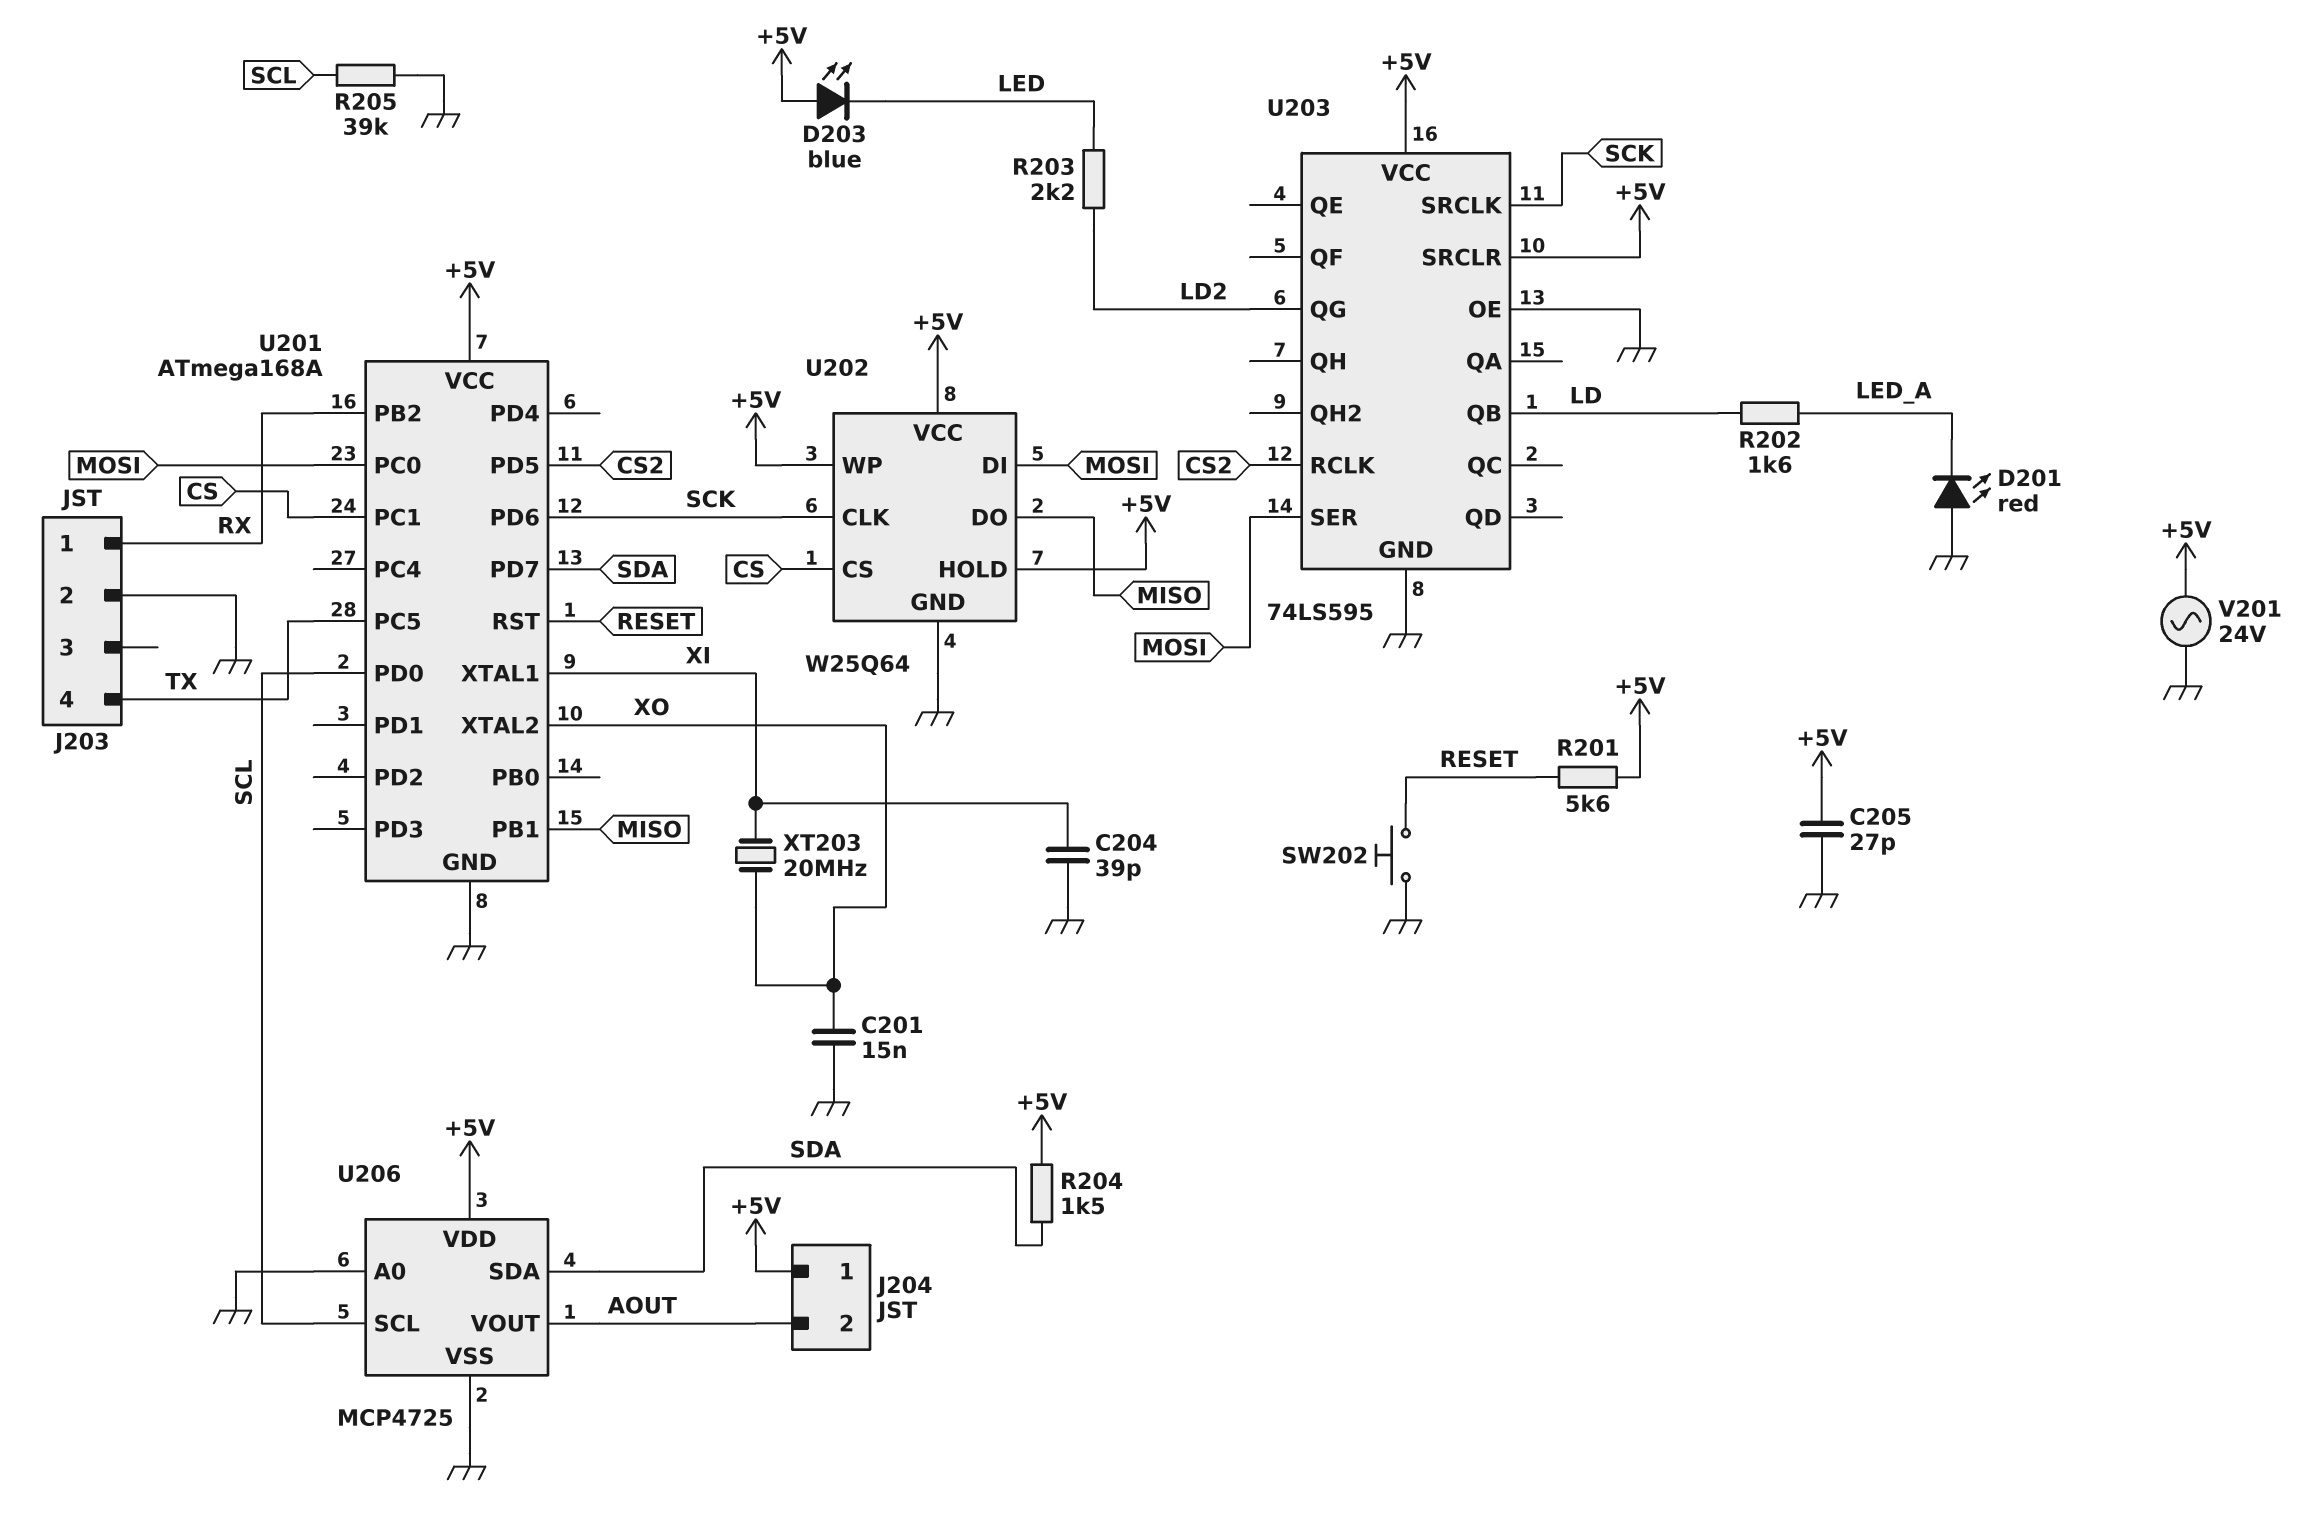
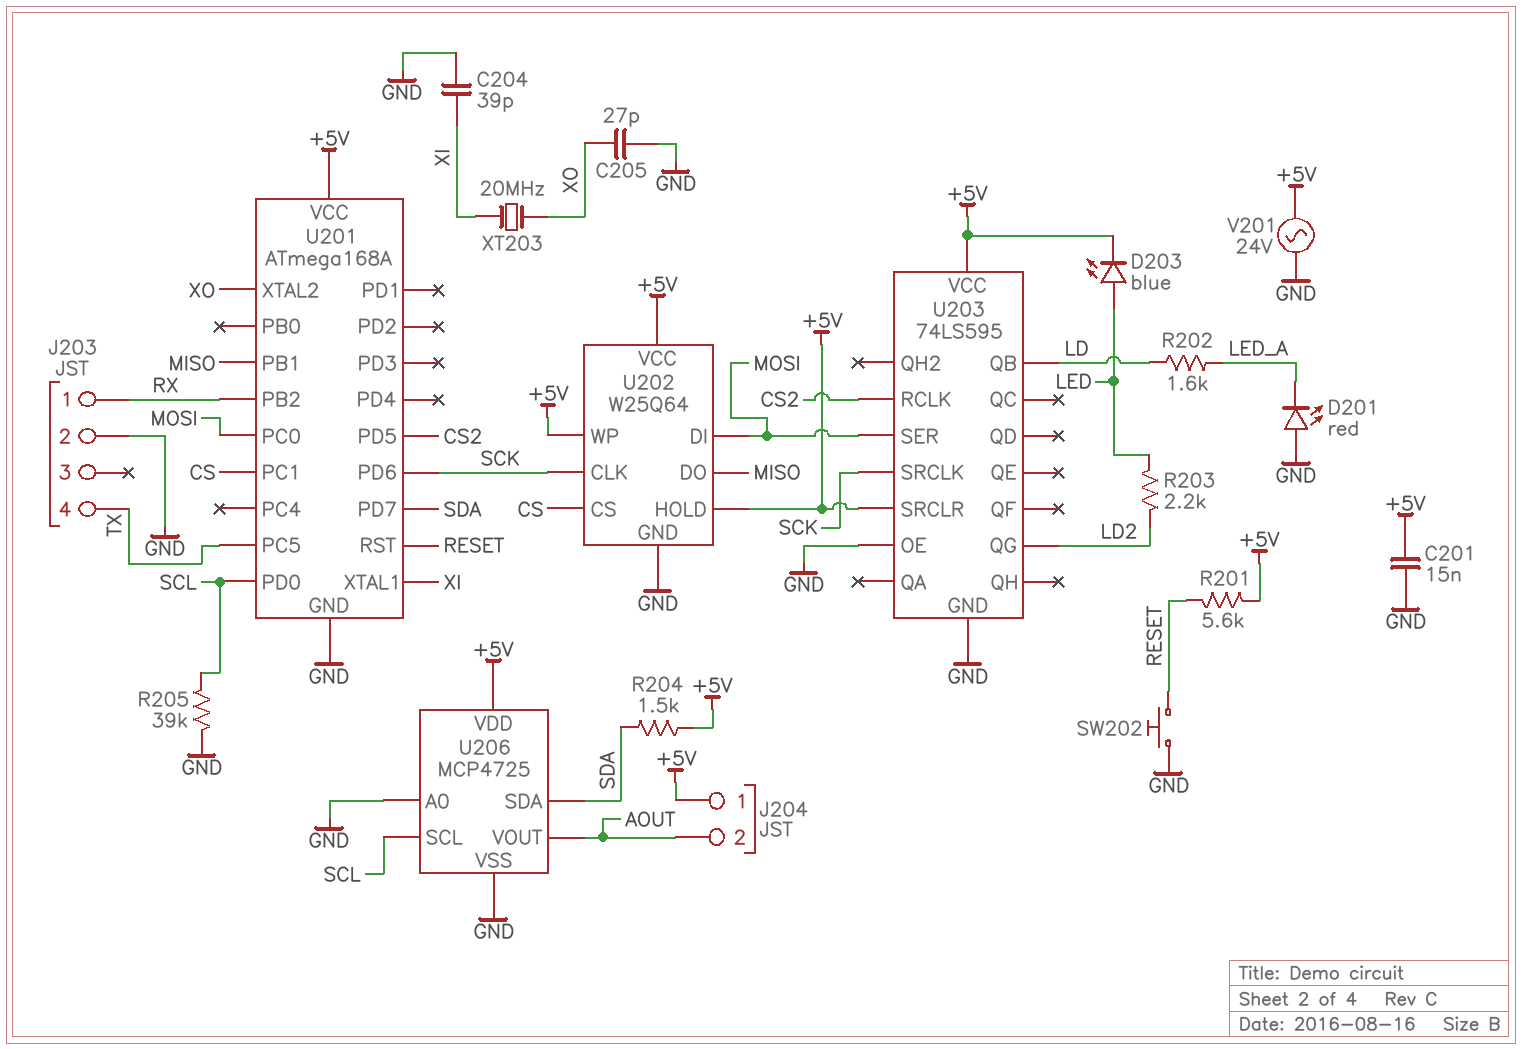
C201: 15nF (GND, XO) -> 15nF (+5V, GND)
C205: 27pF (+5V, GND) -> 27pF (GND, XO)
D203: LED blue (A +5V, K LED) -> LED blue (A LED, K +5V)

